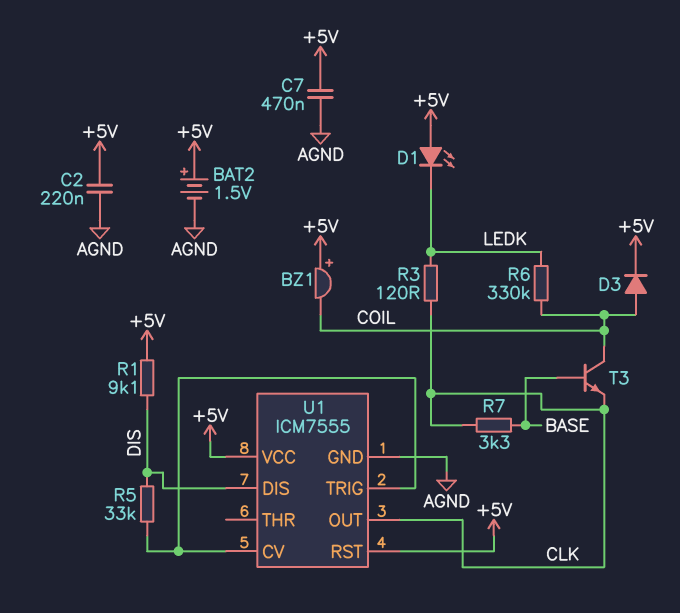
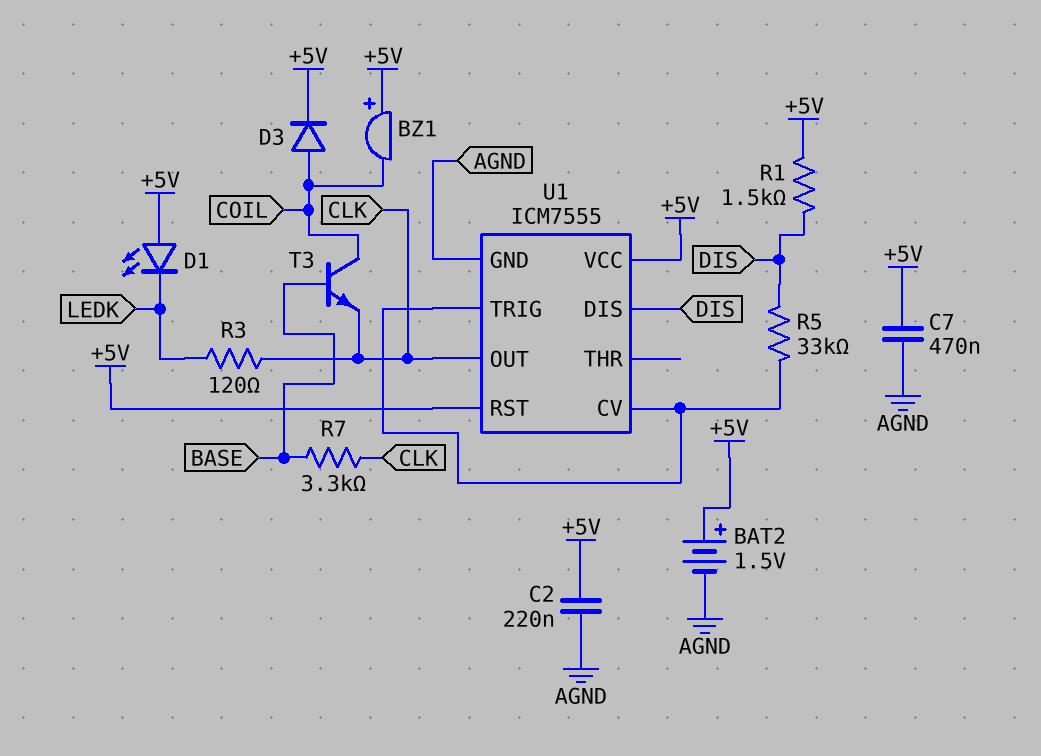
R1: 9.1k (+5V, DIS) -> 1.5k (+5V, DIS)
R6: 330k (COIL, LEDK) -> none

